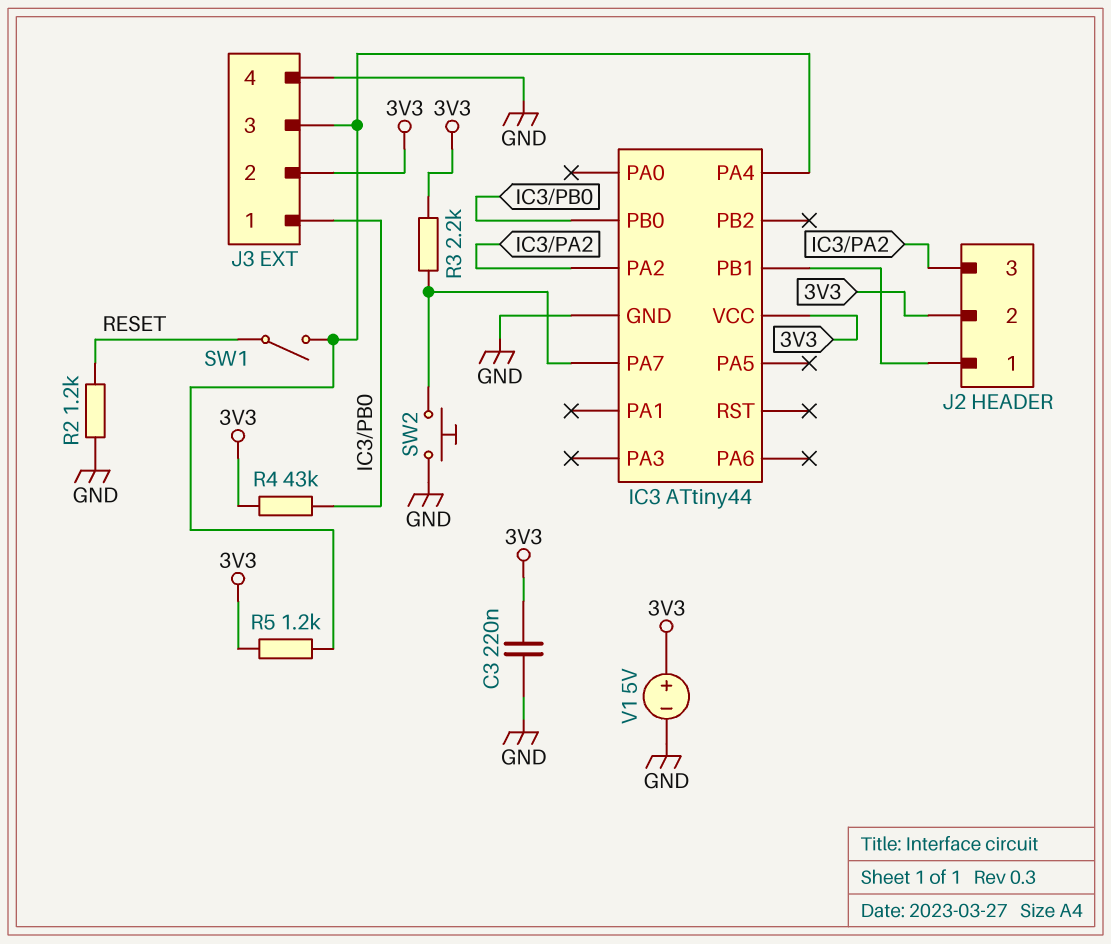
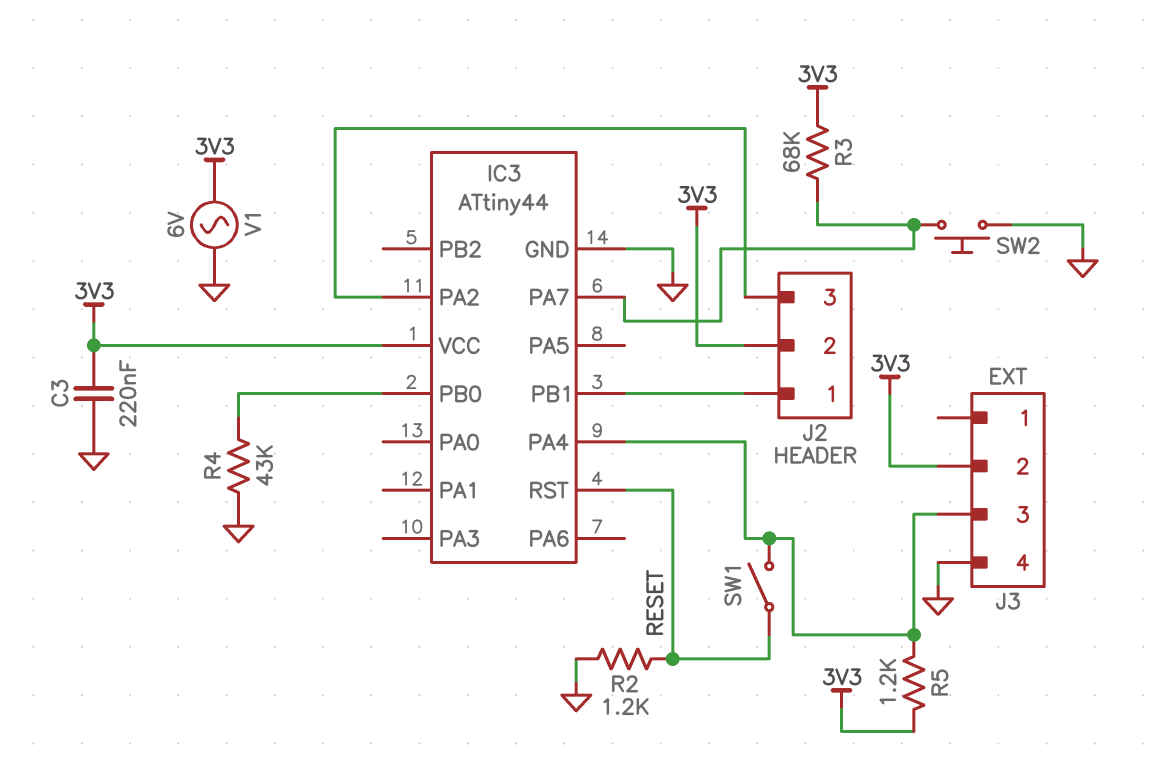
IC3 pin RST: none -> RESET
J3 pin 1: IC3/PB0 -> none
R3: 2.2k (3V3, IC3/PA7) -> 68k (3V3, IC3/PA7)
R4: 43k (3V3, IC3/PB0) -> 43k (GND, IC3/PB0)
V1: 5V (plus 3V3, minus GND) -> AC 6V (3V3, GND)

